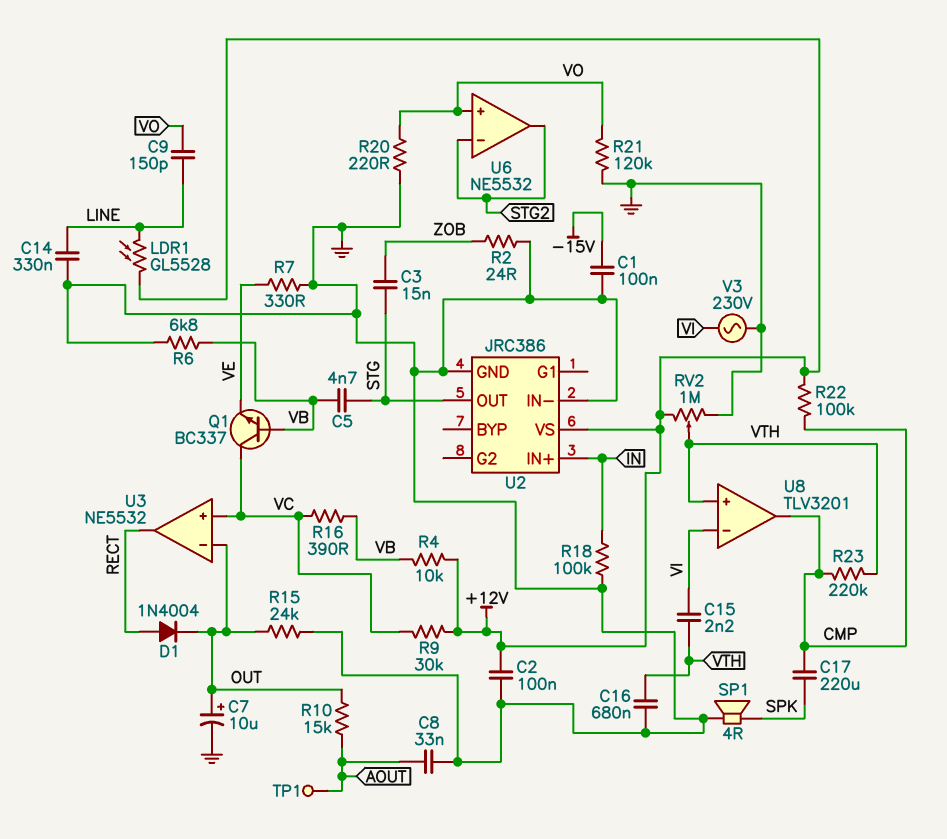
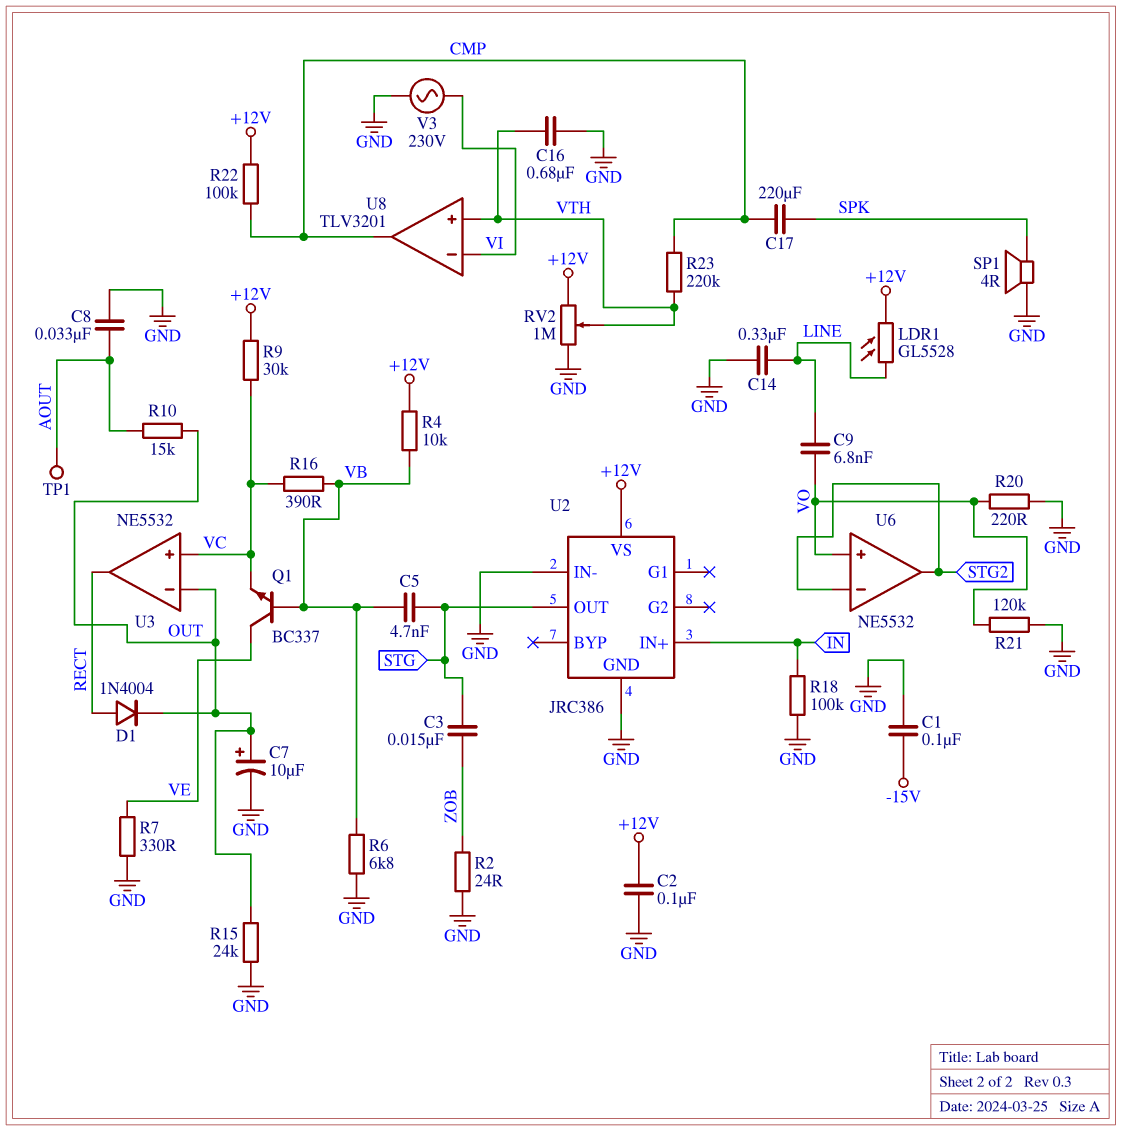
C9: 150pF (LINE, VO) -> 6.8nF (LINE, VO)
C15: 2.2nF (VI, VTH) -> none
Q1: NPN BC337 (B VB, C VC, E VE) -> NPN BC337 (B VB, C VE, E VC)

